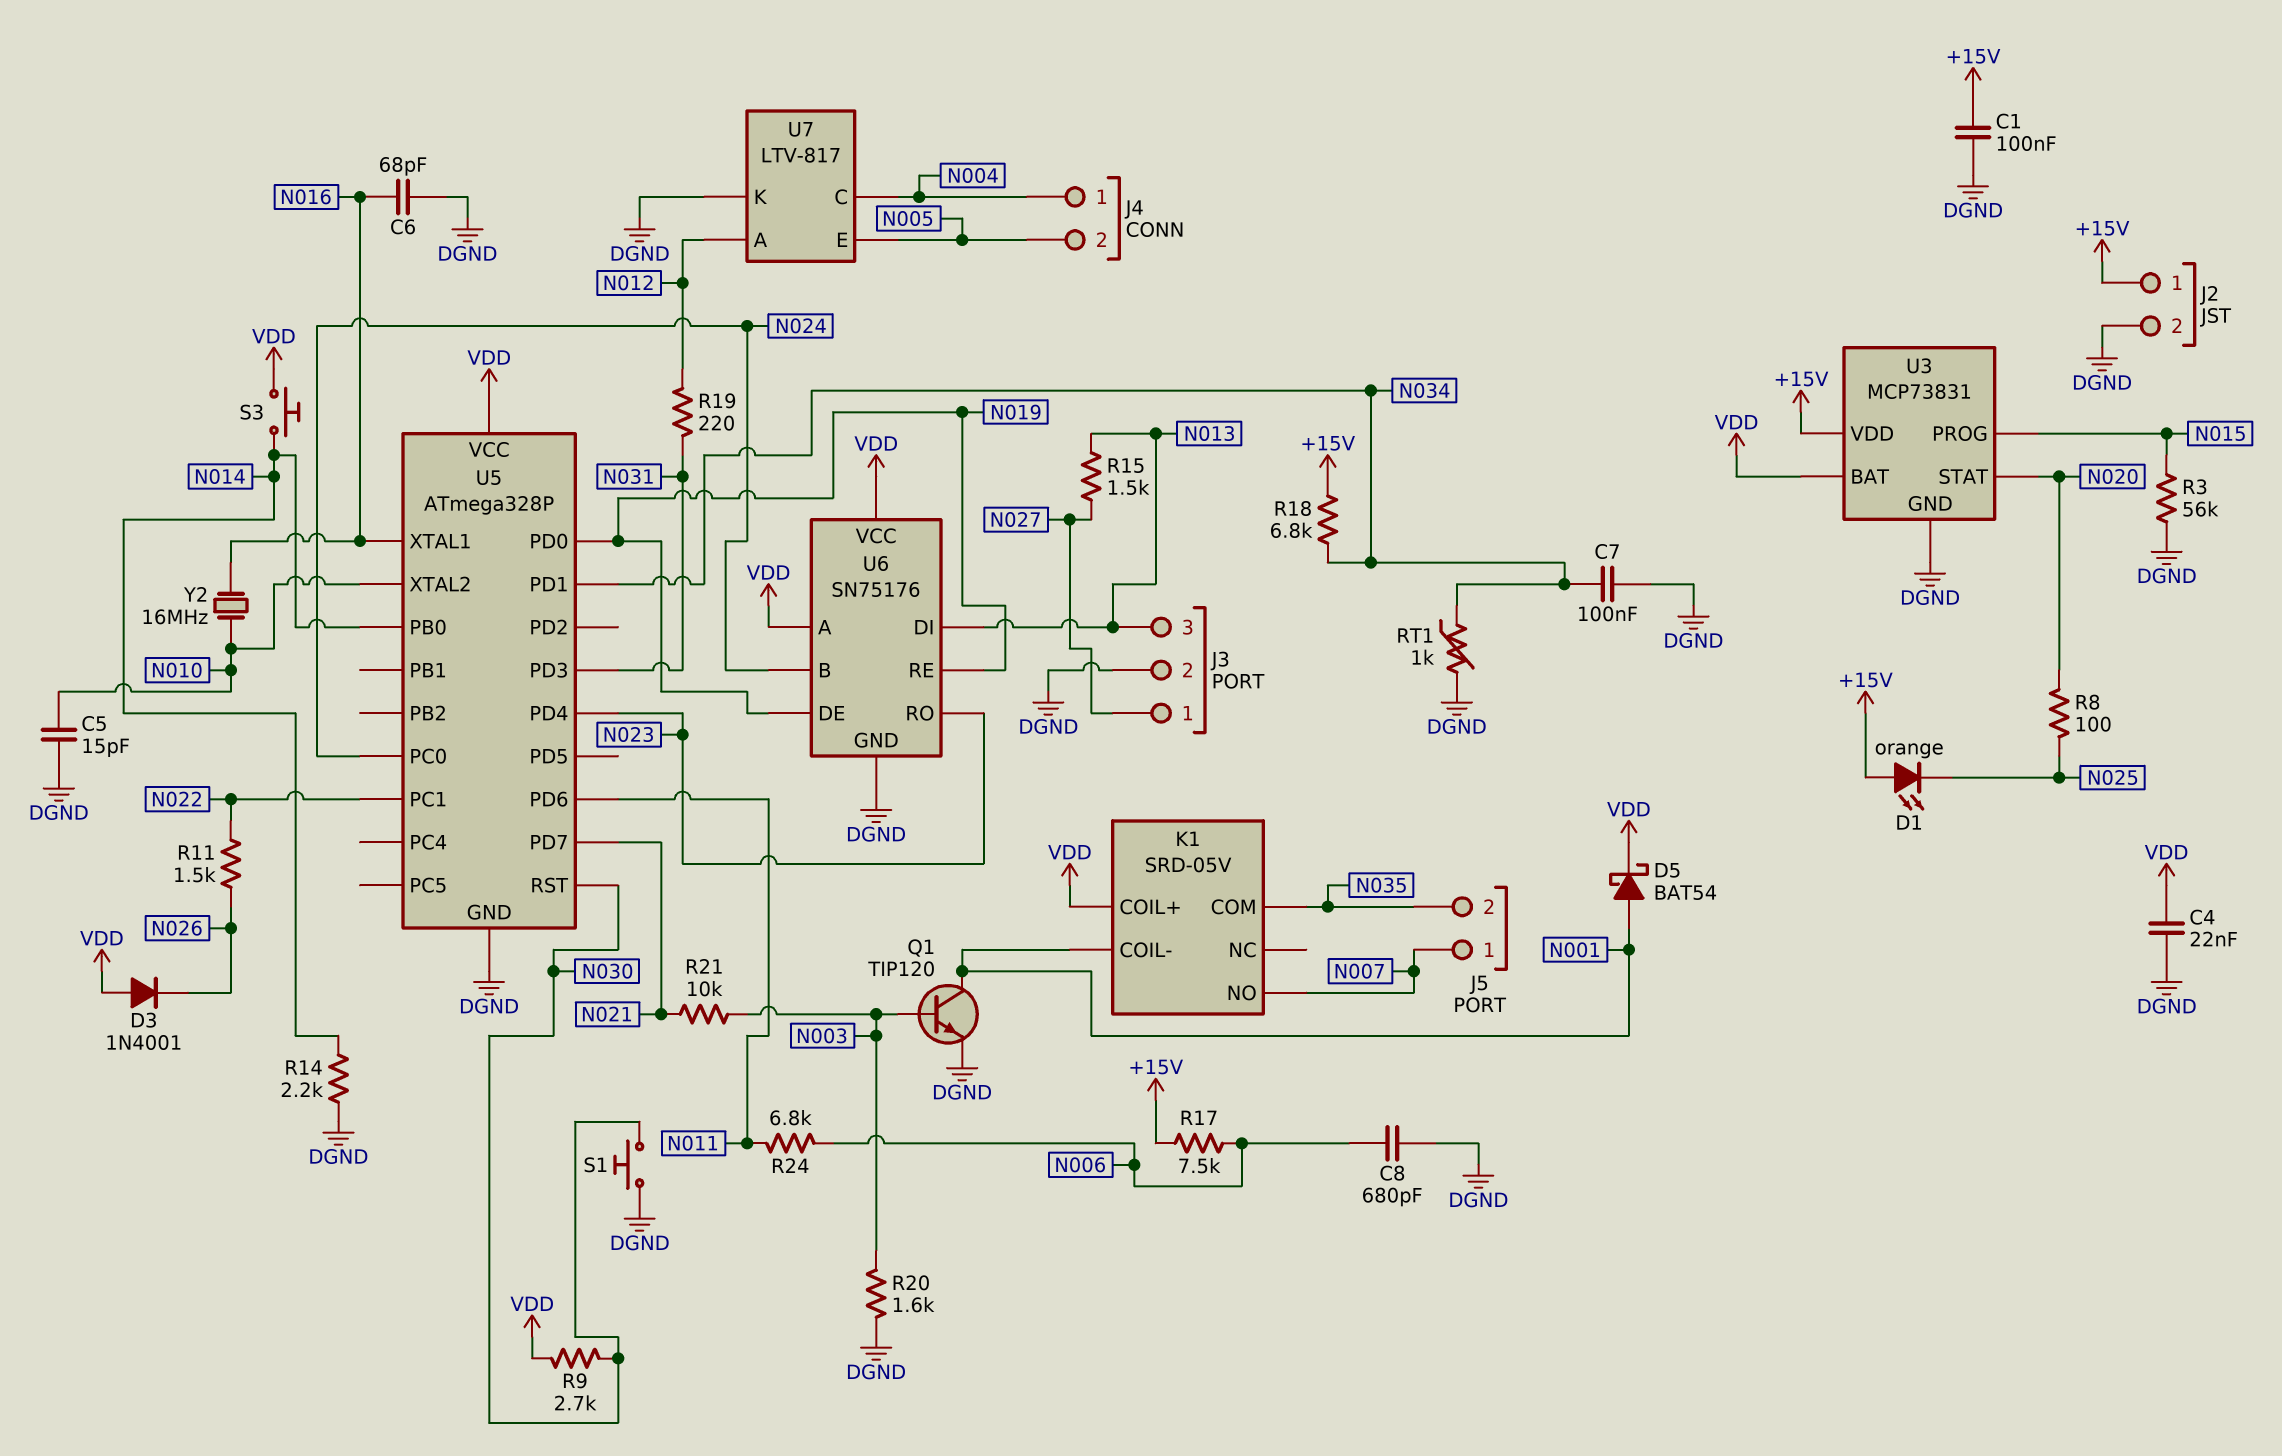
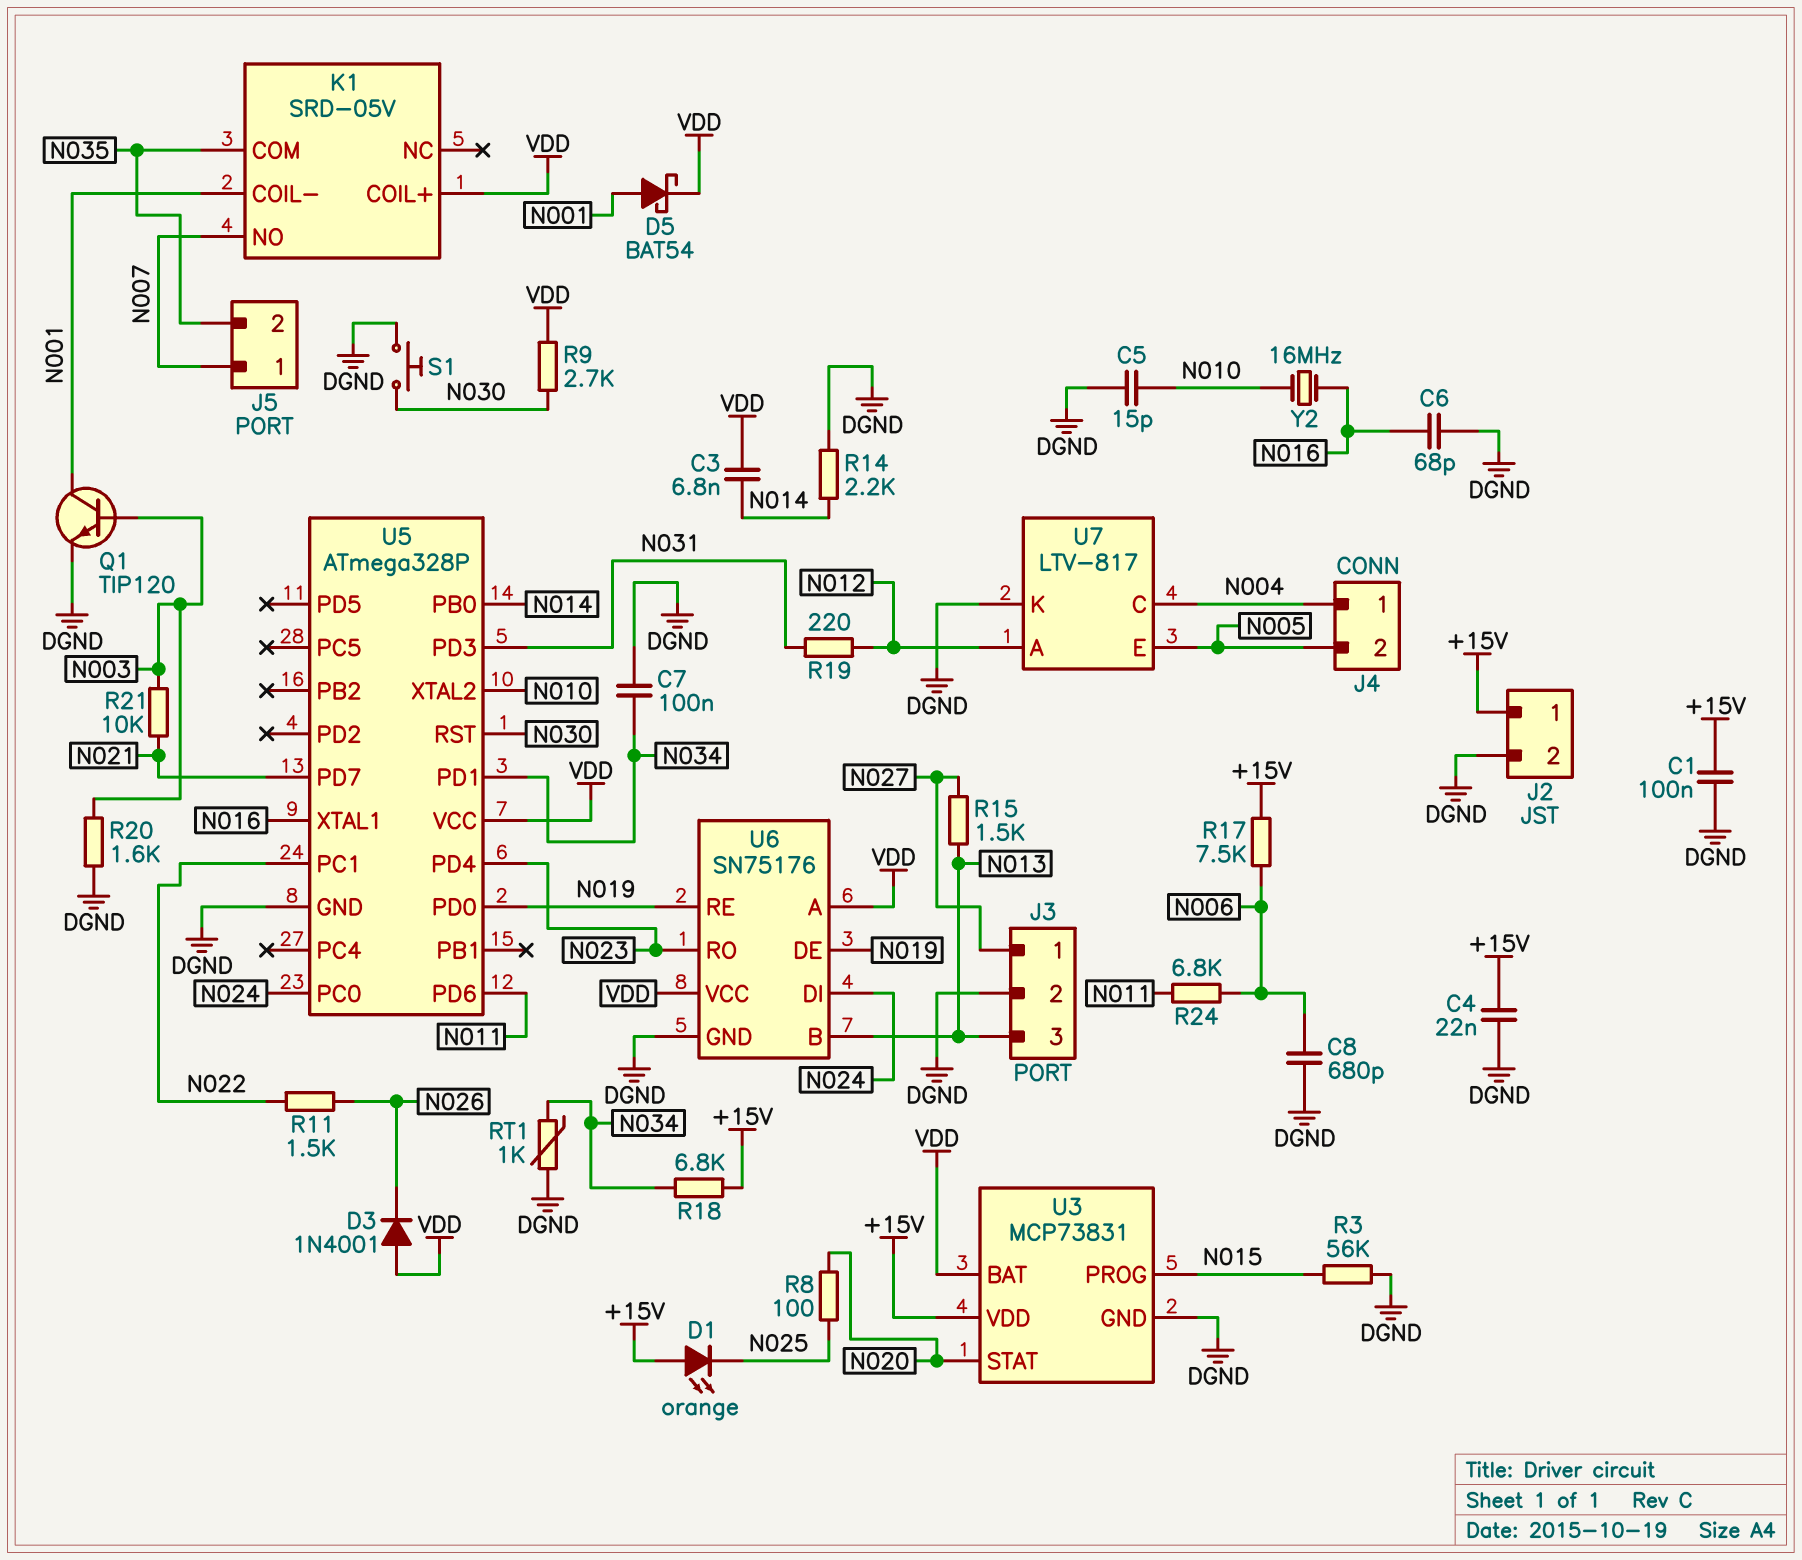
C3: none -> 6.8nF (N014, VDD)
C4: 22nF (DGND, VDD) -> 22nF (+15V, DGND)
S3: button (N014, VDD) -> none
U6 pin B: N024 -> N013
U6 pin DI: N013 -> N024

